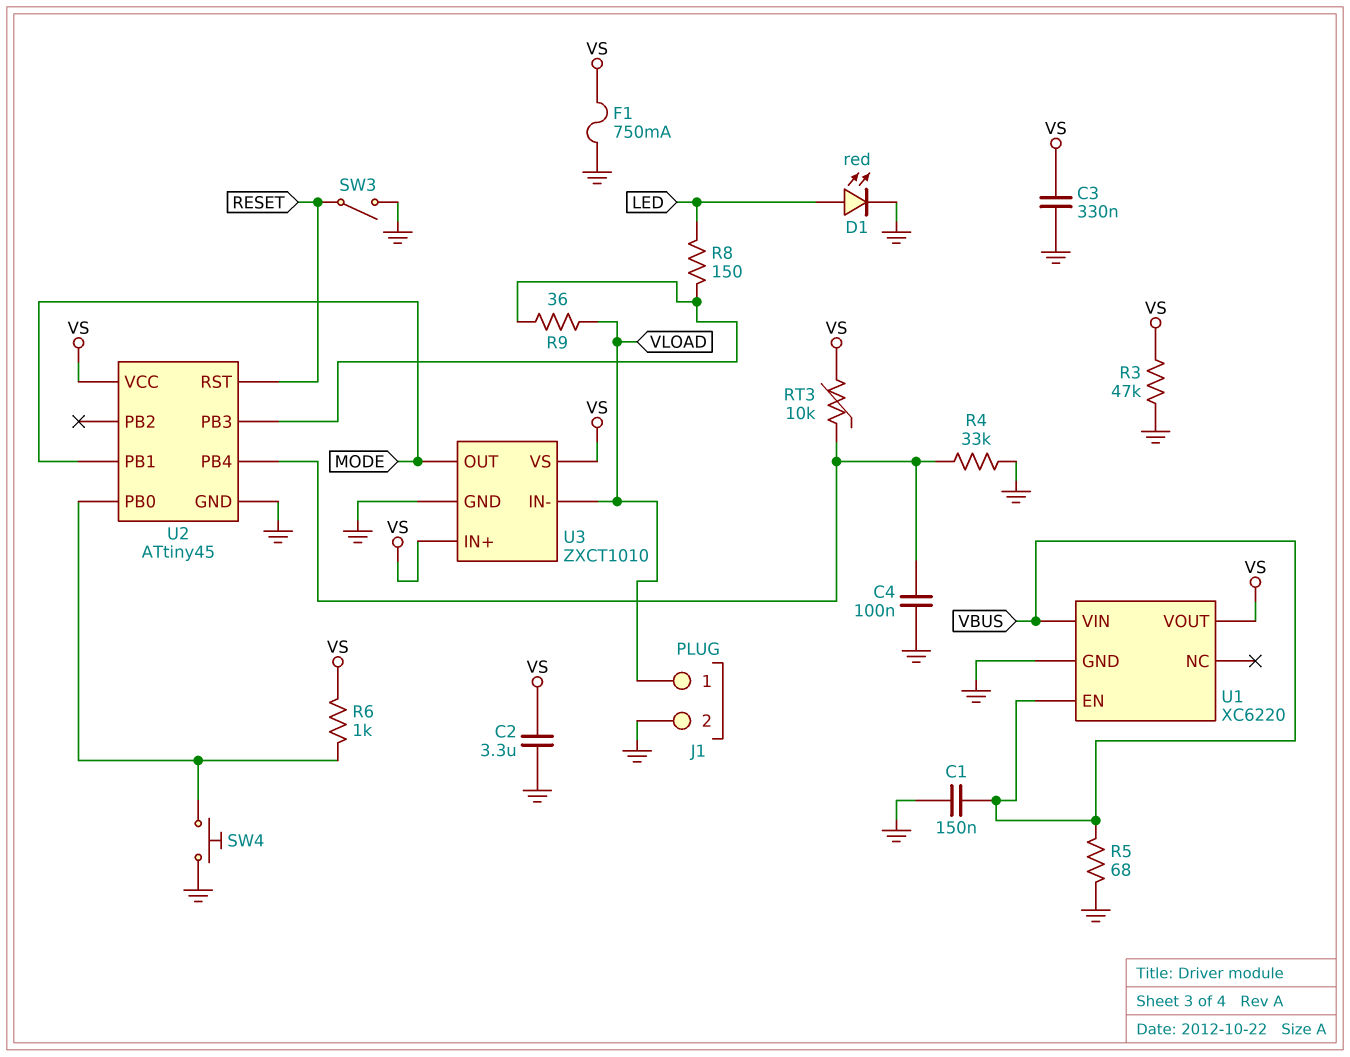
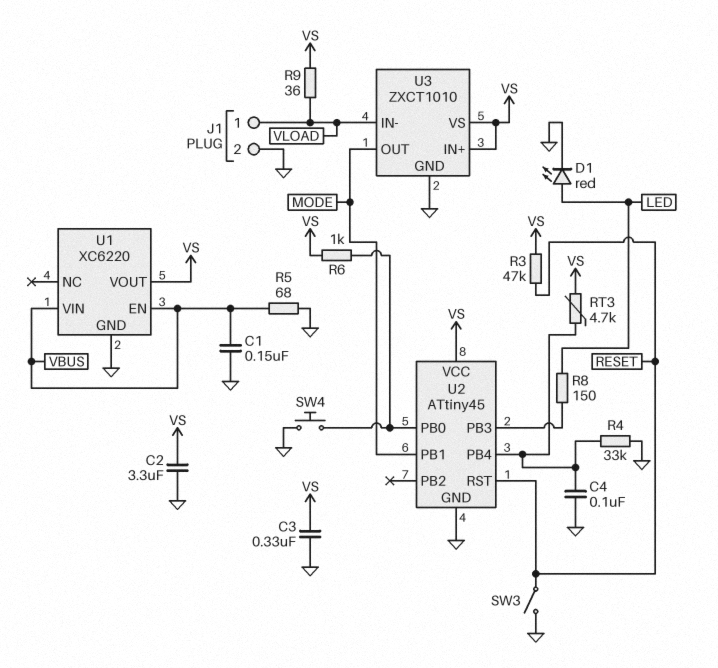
F1: 750mA (GND, VS) -> none
R3: 47k (GND, VS) -> 47k (RESET, VS)
R9: 36 (U2/PB3, VLOAD) -> 36 (VLOAD, VS)
RT3: 10k (U2/PB4, VS) -> 4.7k (U2/PB4, VS)

